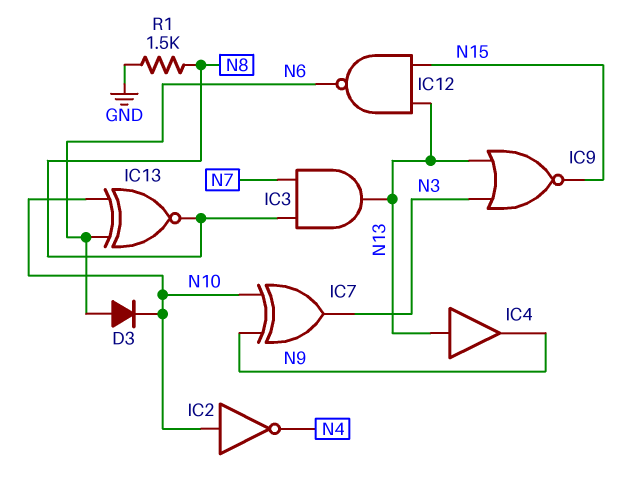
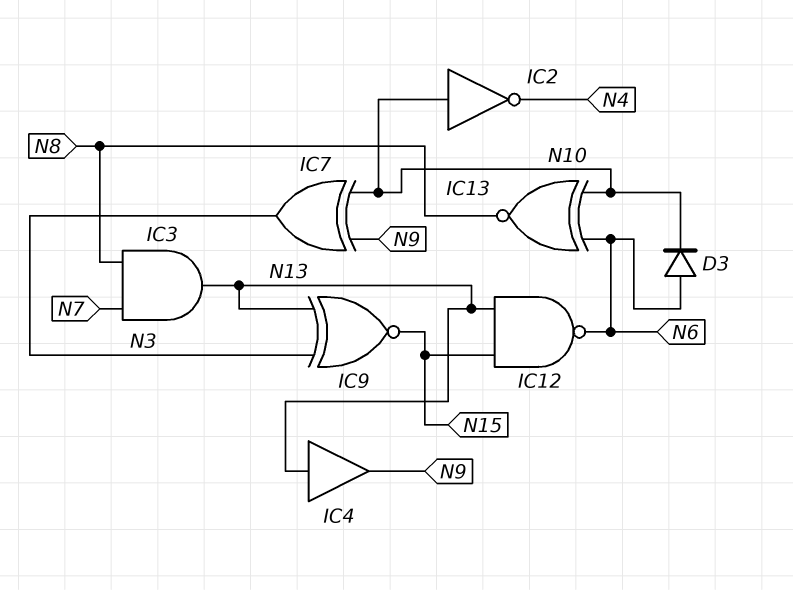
IC9: NOR (in N3, in N13, out N15) -> XNOR (in N3, in N13, out N15)
R1: 1.5k (GND, N8) -> none

